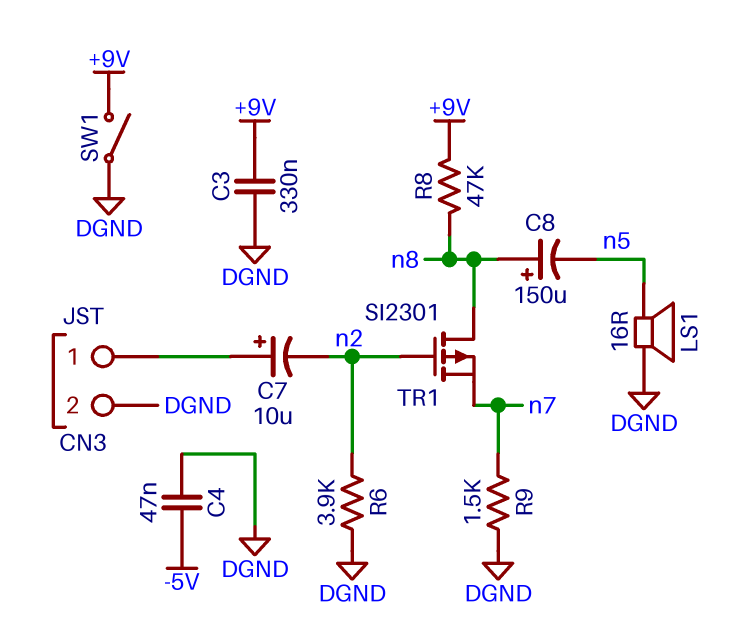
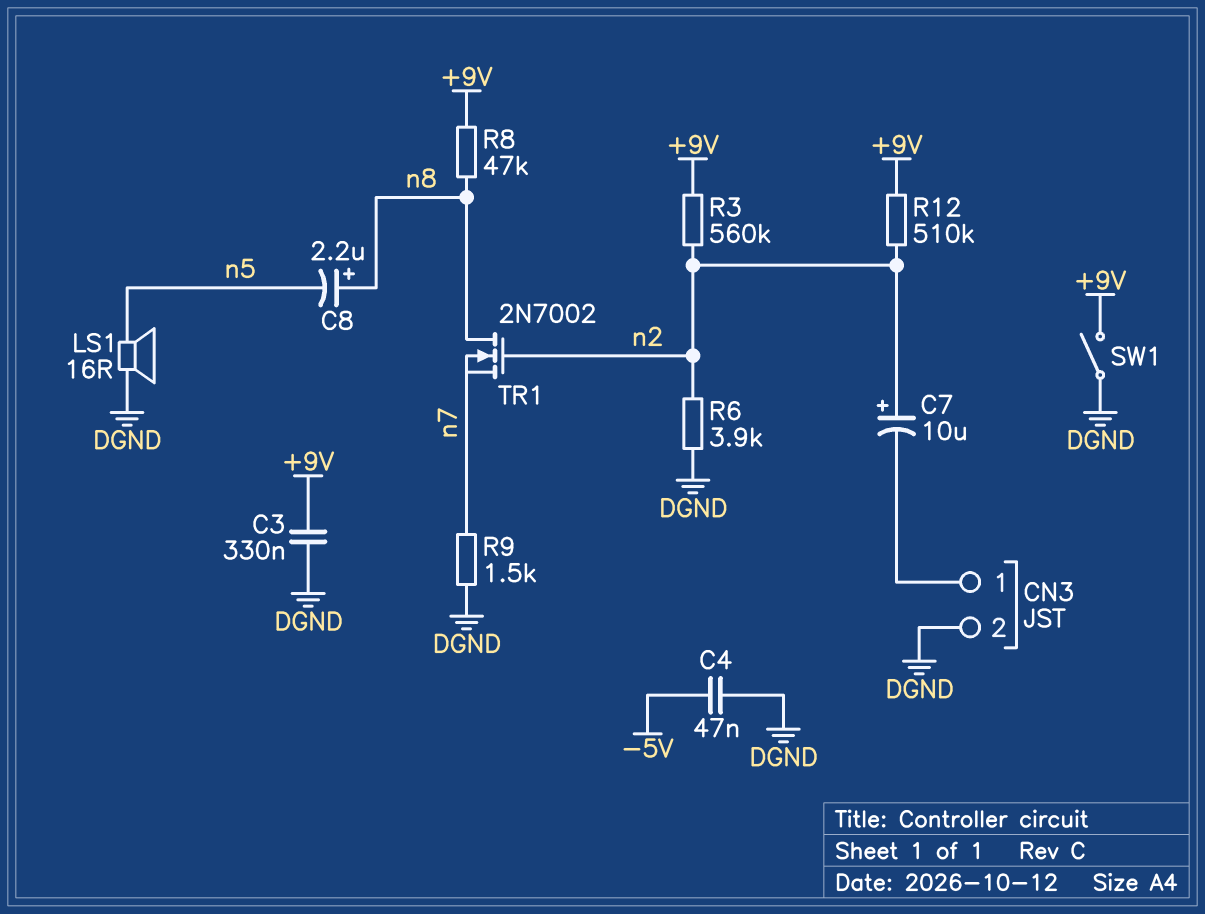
C7: 10uF (plus CN3/1, minus n2) -> 10uF (plus n2, minus CN3/1)
C8: 150uF (plus n8, minus n5) -> 2.2uF (plus n8, minus n5)
R3: none -> 560k (+9V, n2)
R12: none -> 510k (+9V, n2)
TR1: PMOS SI2301 (G n2, D n8, S n7) -> NMOS 2N7002 (G n2, D n8, S n7)

